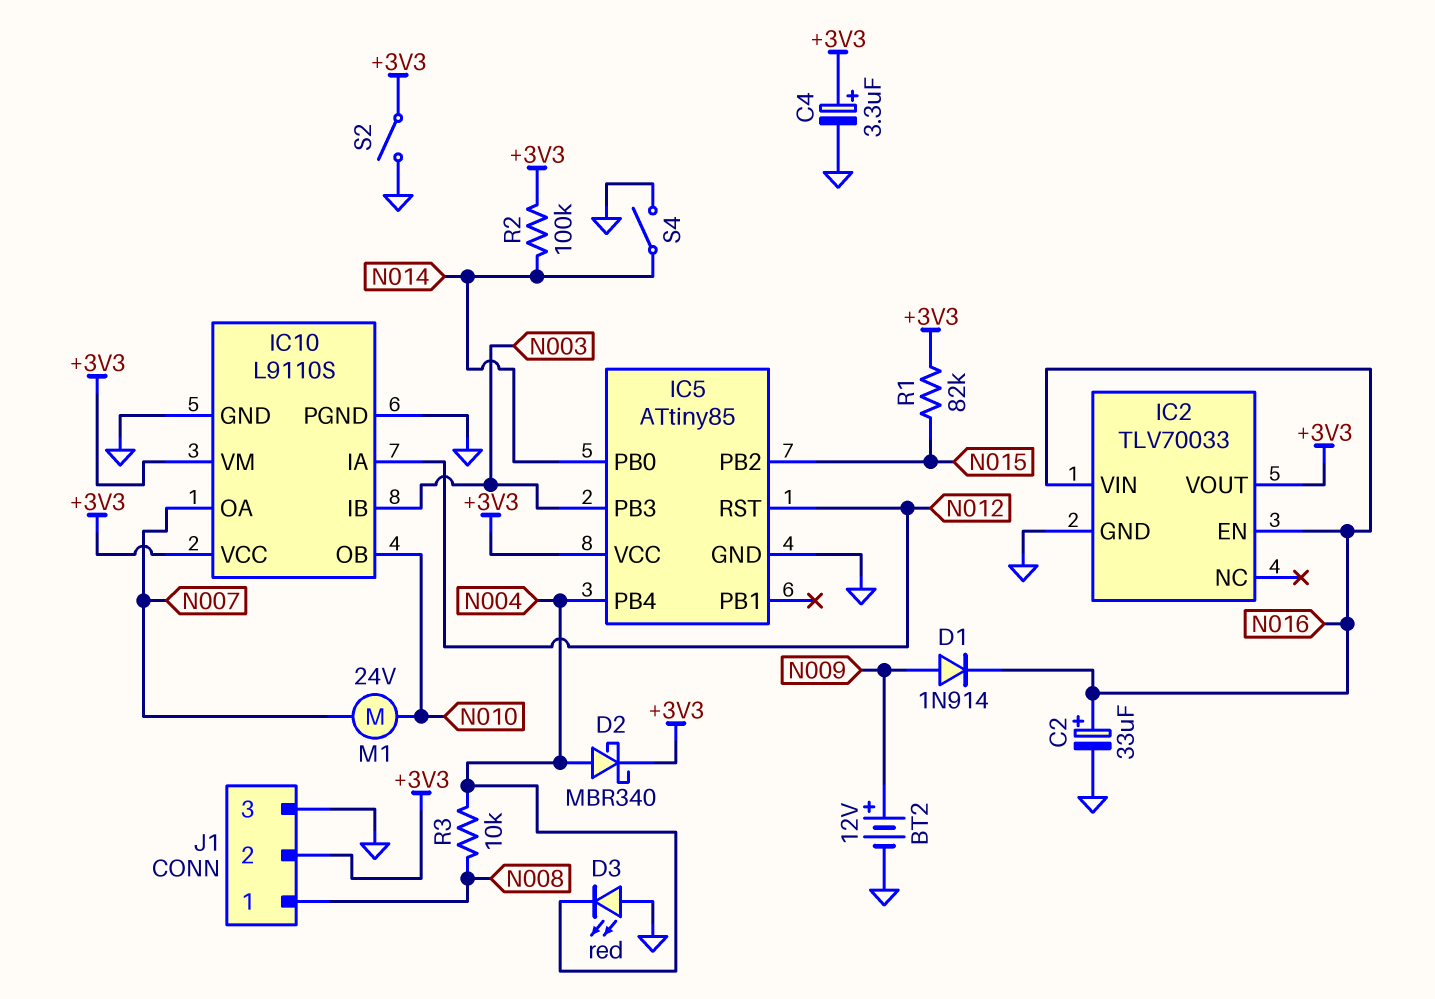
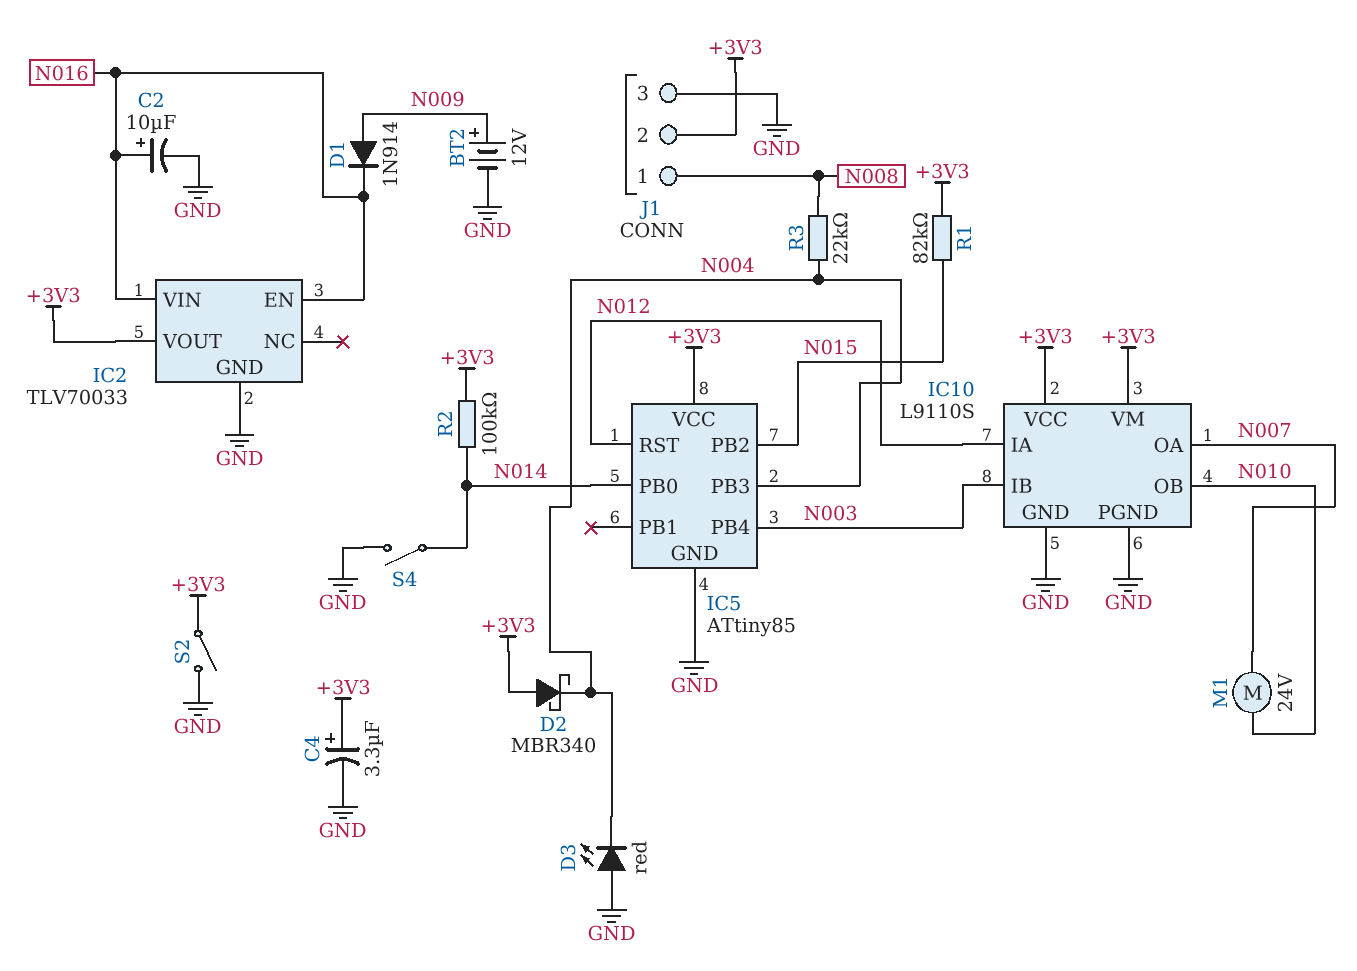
C2: 33uF (plus N016, minus GND) -> 10uF (plus N016, minus GND)
D2: schottky MBR340 (A N004, K +3V3) -> schottky MBR340 (A +3V3, K N004)
IC5 pin PB3: N003 -> N004
IC5 pin PB4: N004 -> N003
R3: 10k (N004, N008) -> 22k (N004, N008)

